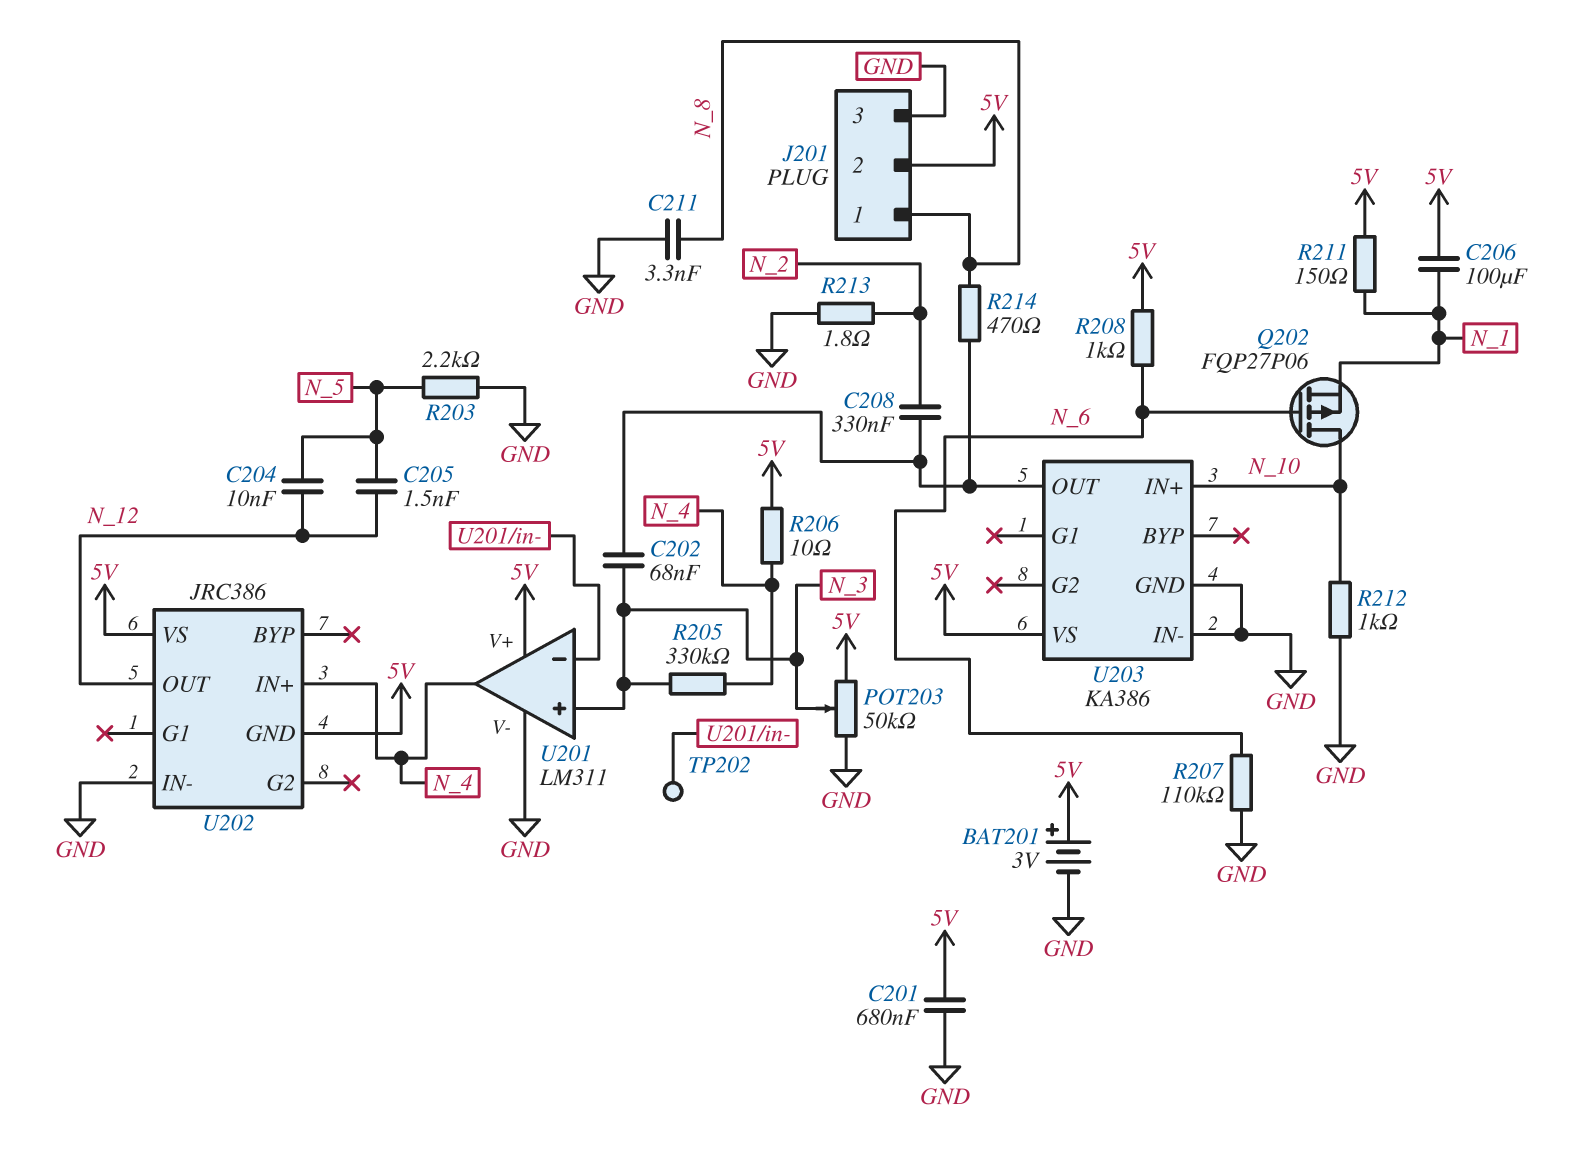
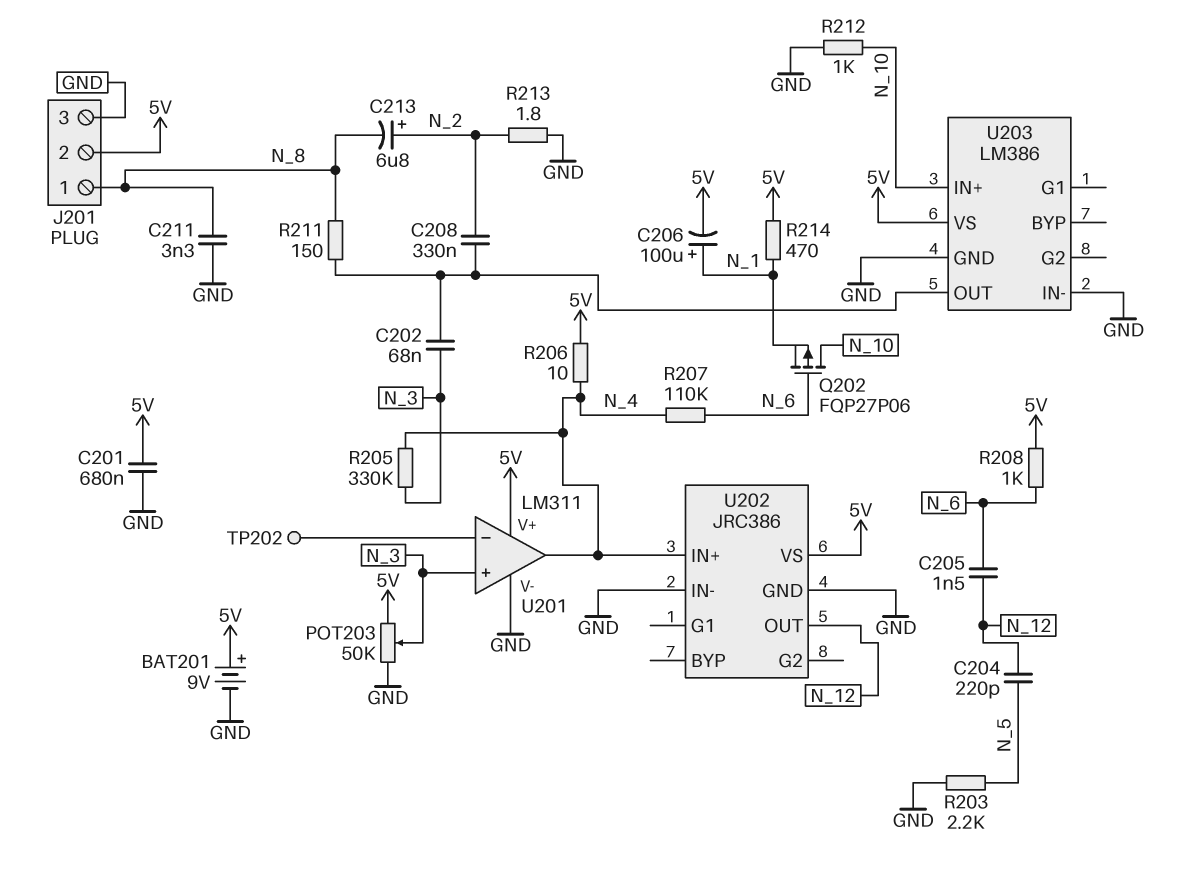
BAT201: 3V (plus 5V, minus GND) -> 9V (plus 5V, minus GND)
C204: 10nF (N_5, N_12) -> 220pF (N_5, N_12)
C205: 1.5nF (N_5, N_12) -> 1.5nF (N_6, N_12)
C206: 100uF (5V, N_1) -> 100uF (plus N_1, minus 5V)
C213: none -> 6.8uF (plus N_2, minus N_8)
R207: 110k (GND, N_6) -> 110k (N_4, N_6)
R211: 150 (5V, N_1) -> 150 (N_8, U203/OUT)
R214: 470 (N_8, U203/OUT) -> 470 (5V, N_1)
U202 pin GND: 5V -> GND
U203: KA386 -> LM386

